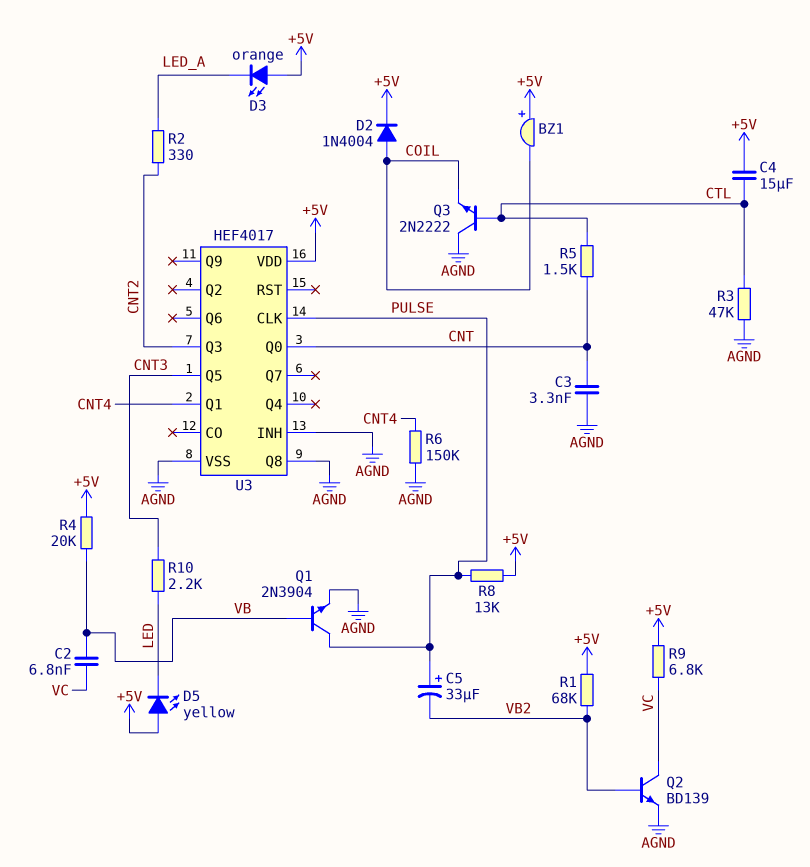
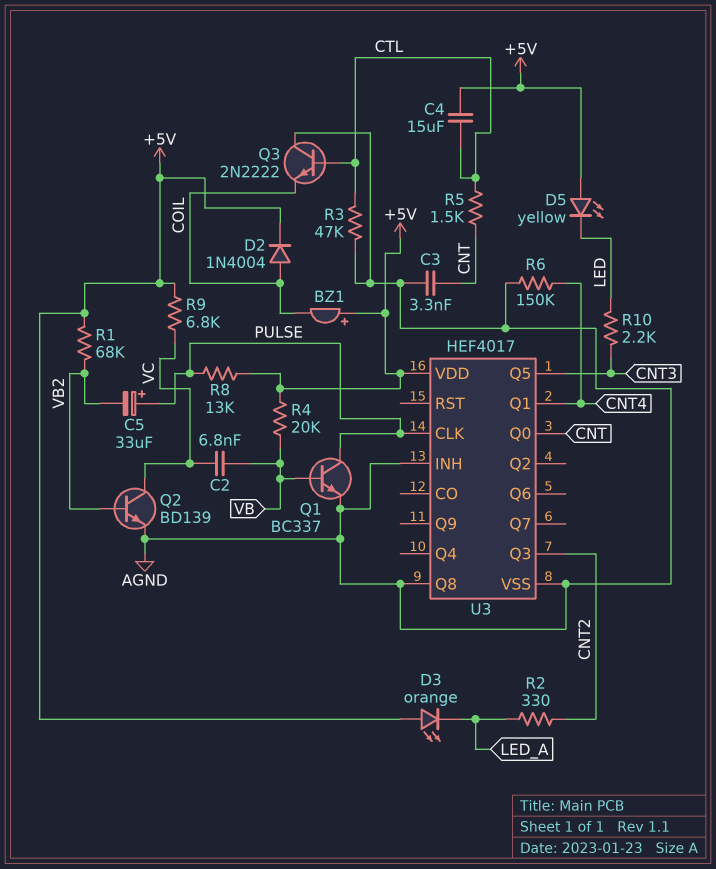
Q1: NPN 2N3904 (B VB, C PULSE, E AGND) -> NPN BC337 (B VB, C PULSE, E AGND)

